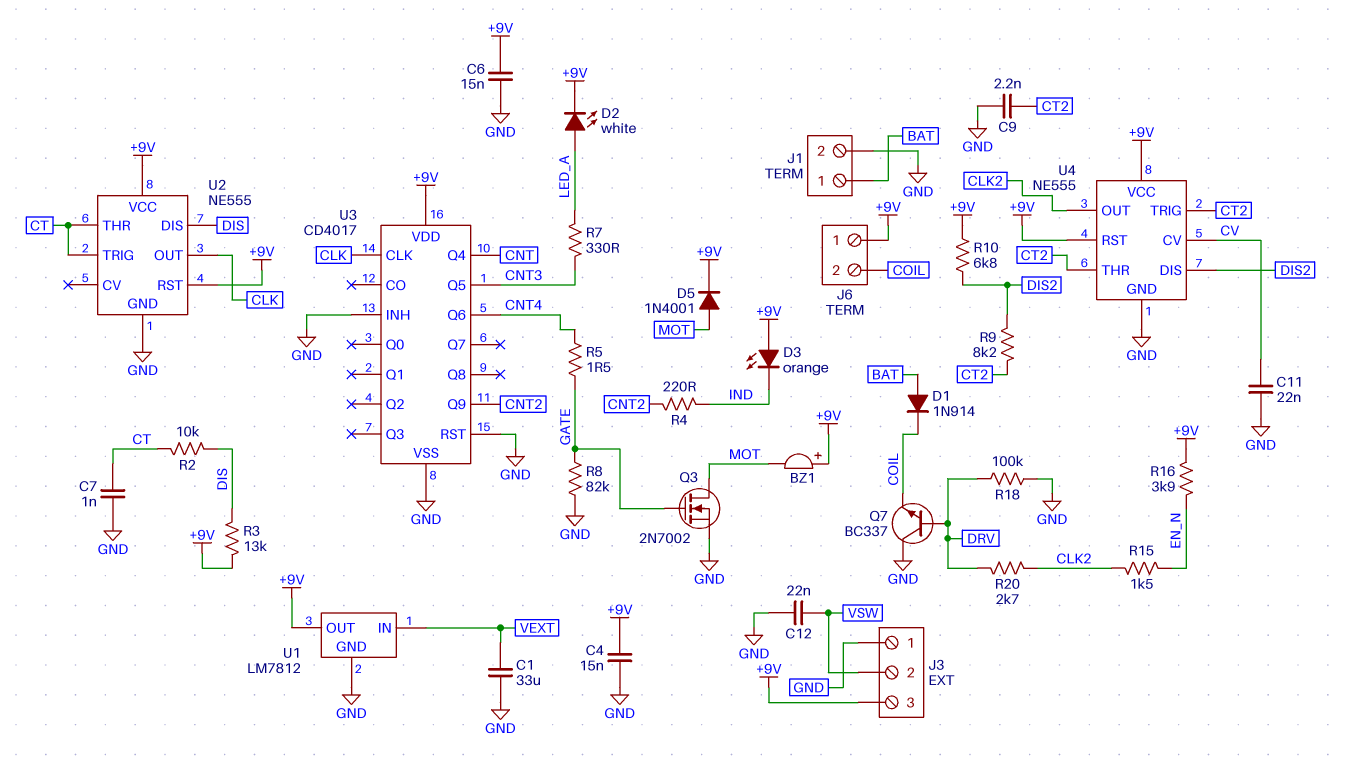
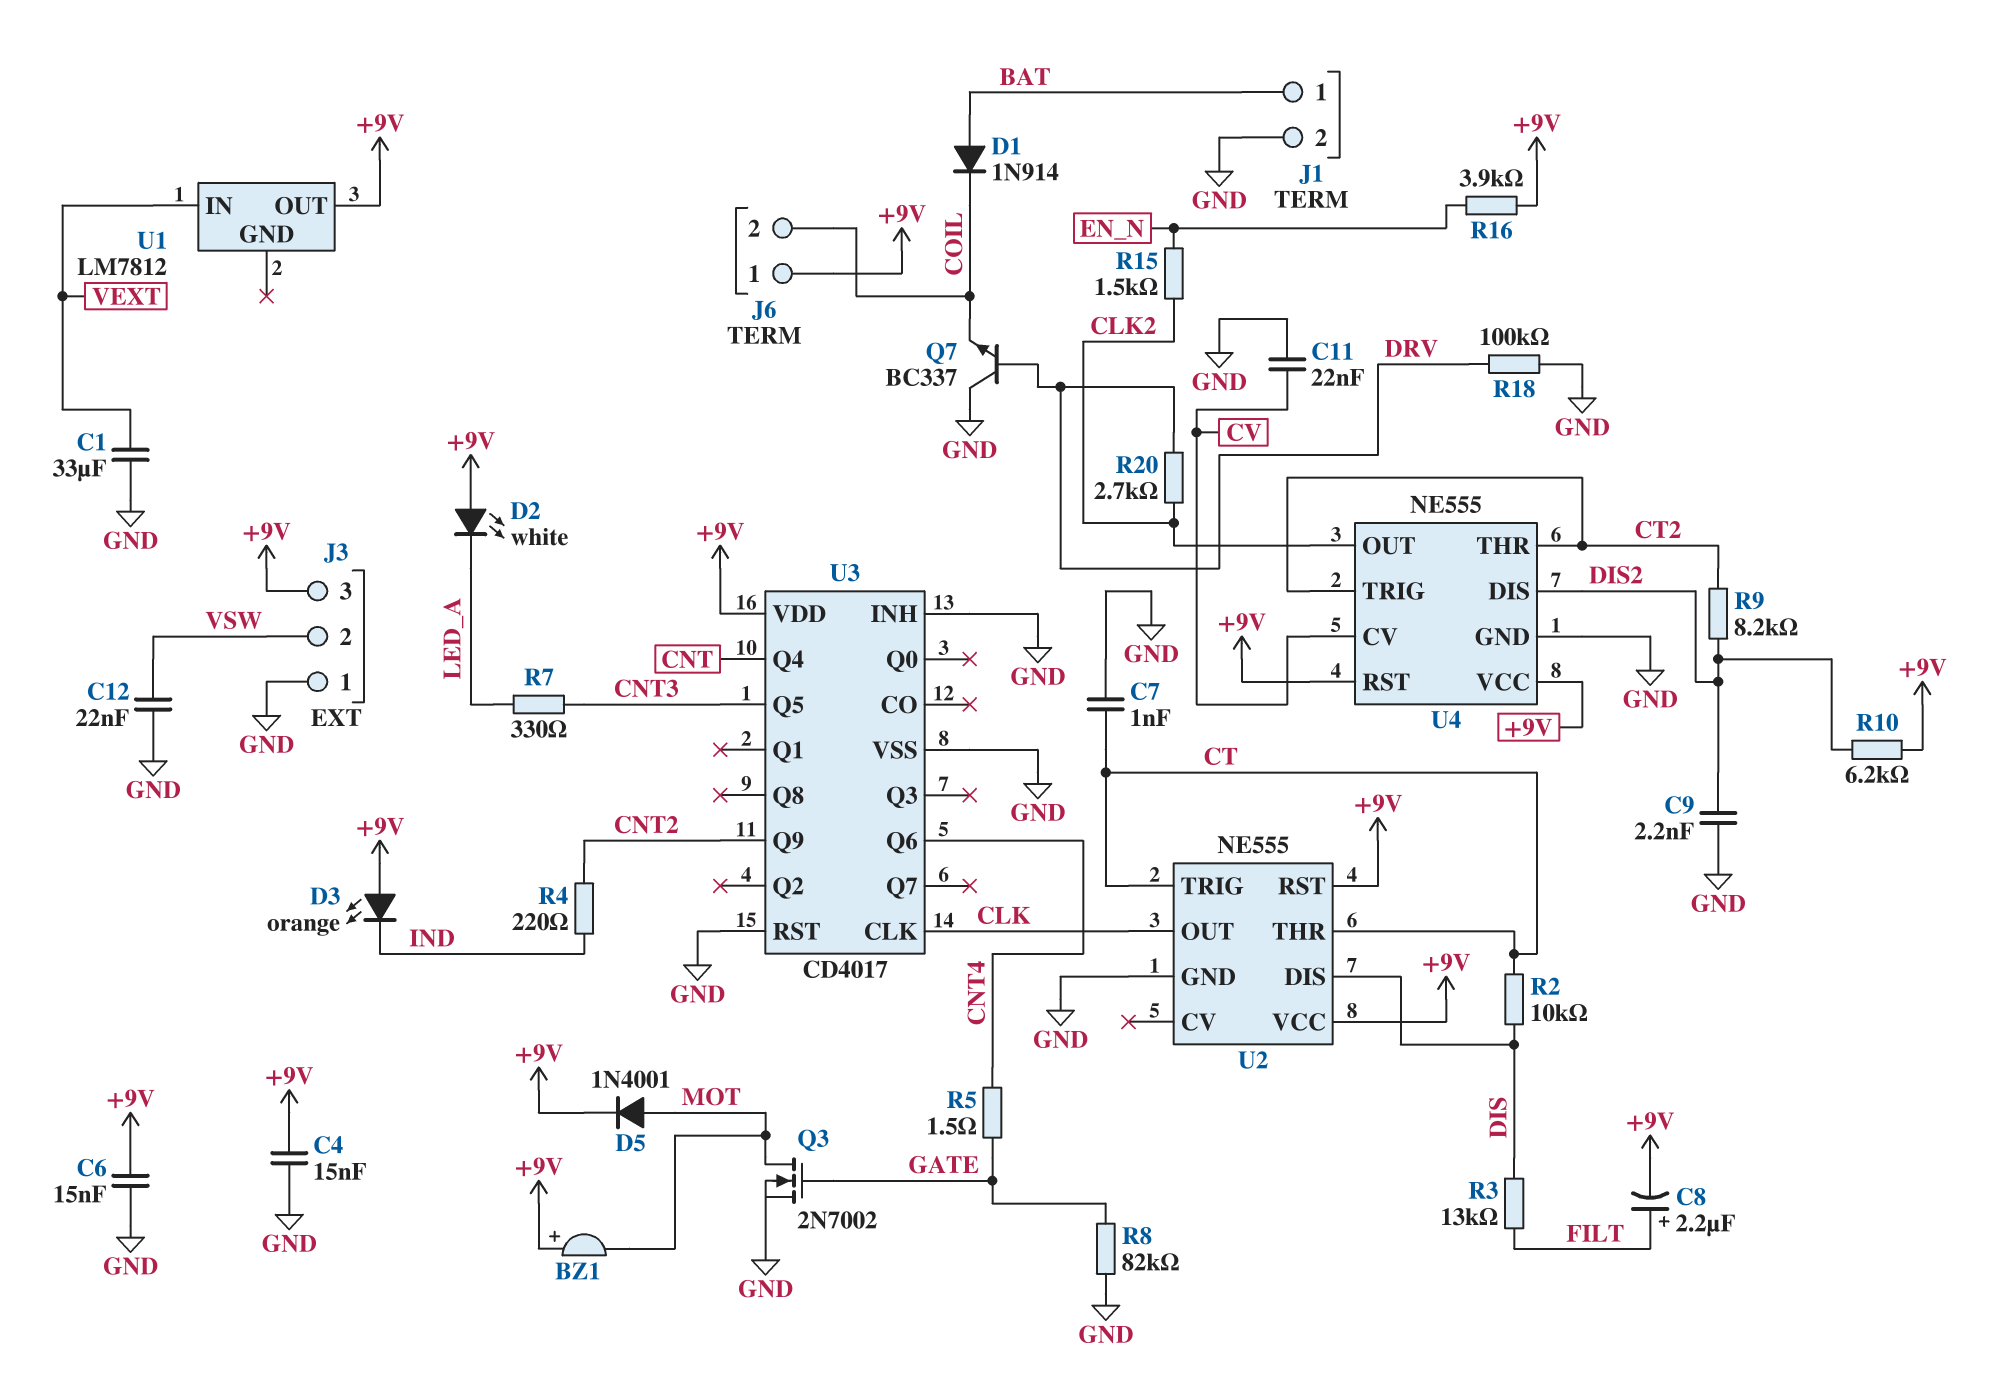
C8: none -> 2.2uF (plus FILT, minus +9V)
C9: 2.2nF (CT2, GND) -> 2.2nF (DIS2, GND)
D2: LED white (A LED_A, K +9V) -> LED white (A +9V, K LED_A)
R3: 13k (+9V, DIS) -> 13k (DIS, FILT)
R10: 6.8k (+9V, DIS2) -> 6.2k (+9V, DIS2)
U1 pin GND: GND -> none

